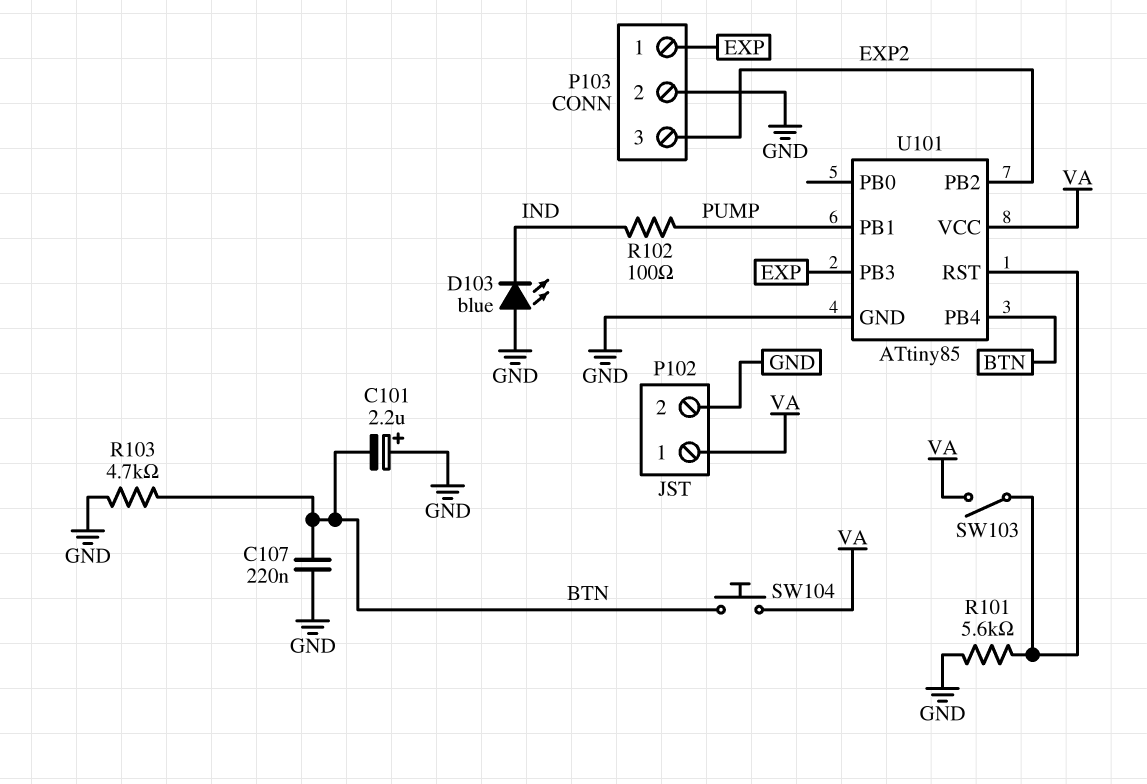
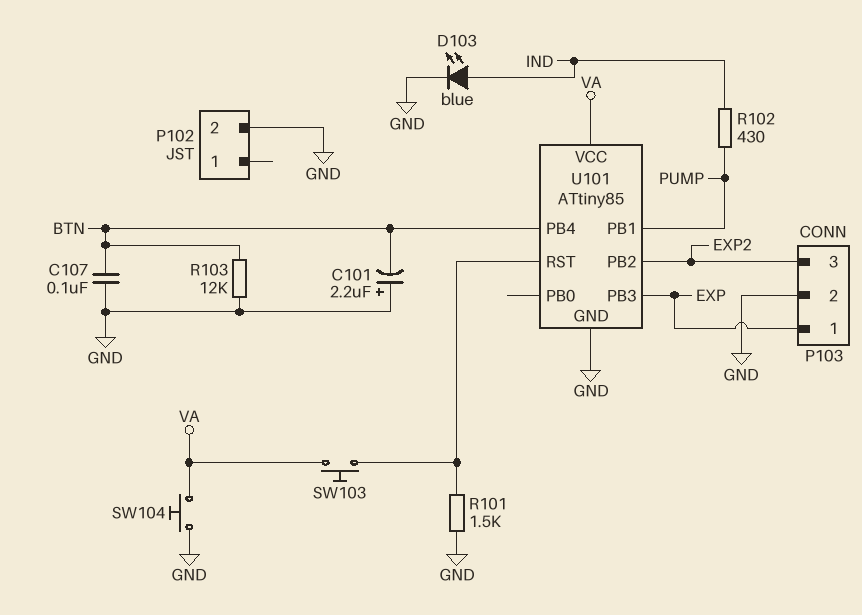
C107: 220nF (BTN, GND) -> 100nF (BTN, GND)
D103: LED blue (A GND, K IND) -> LED blue (A IND, K GND)
P102 pin 1: VA -> none
R101: 5.6k (GND, U101/RST) -> 1.5k (GND, U101/RST)
R102: 100 (IND, PUMP) -> 430 (IND, PUMP)
R103: 4.7k (BTN, GND) -> 12k (BTN, GND)
SW103: switch (U101/RST, VA) -> button (U101/RST, VA)
SW104: button (BTN, VA) -> button (GND, VA)

